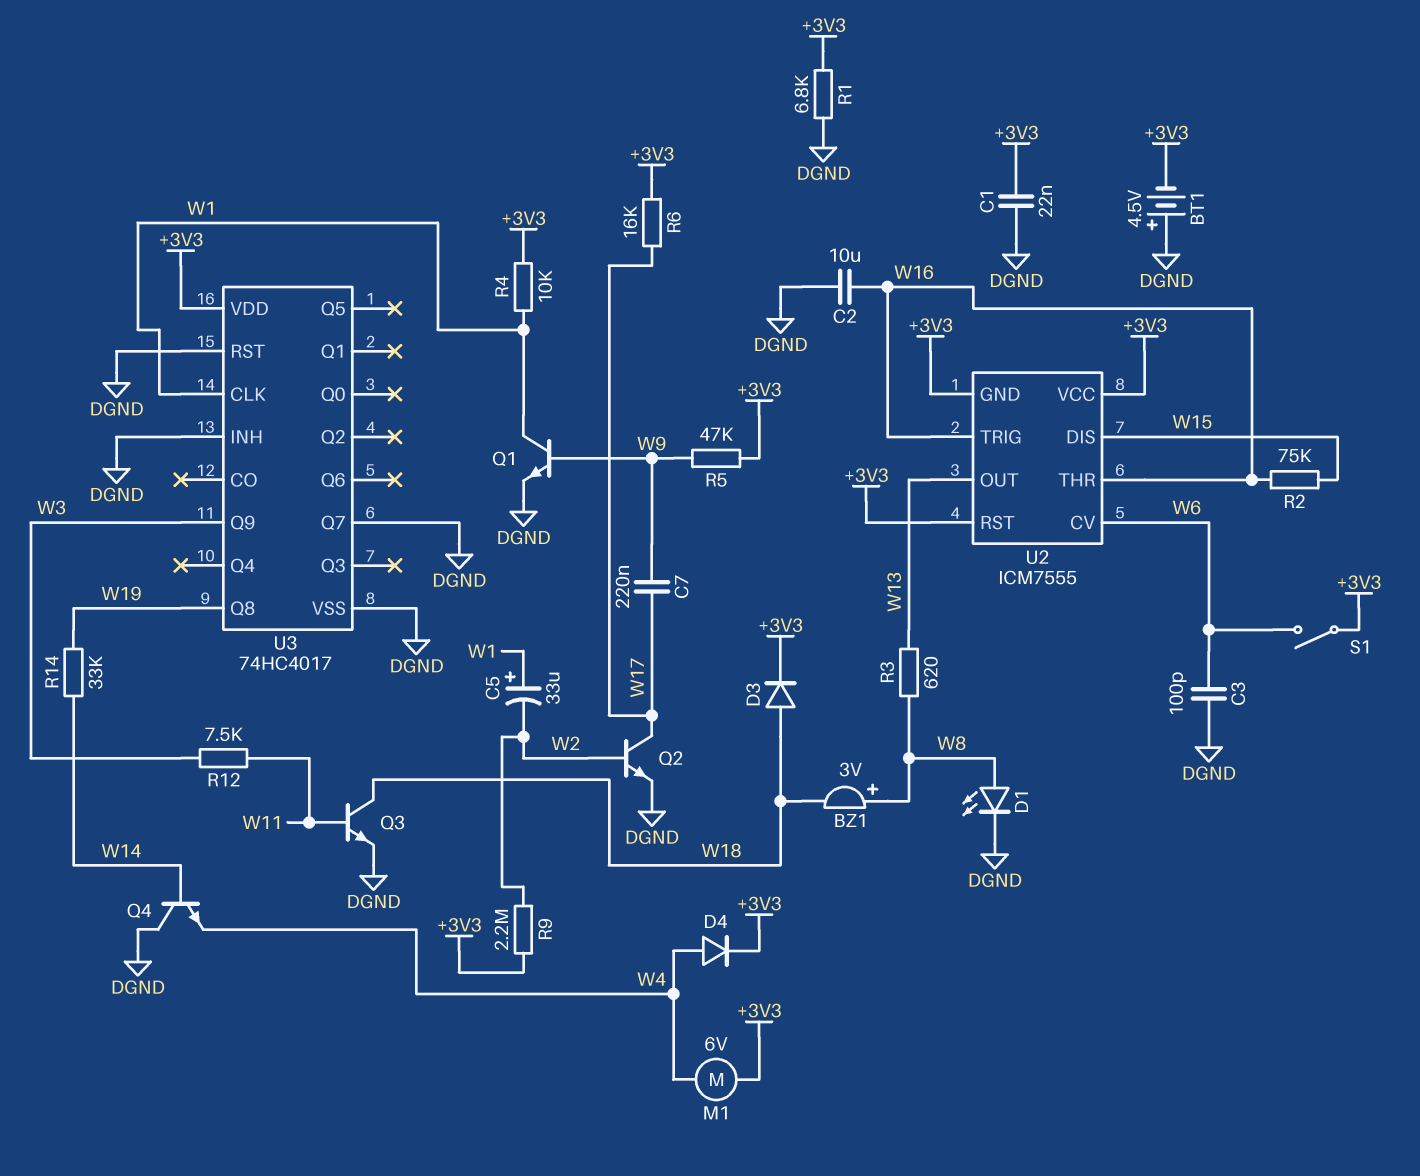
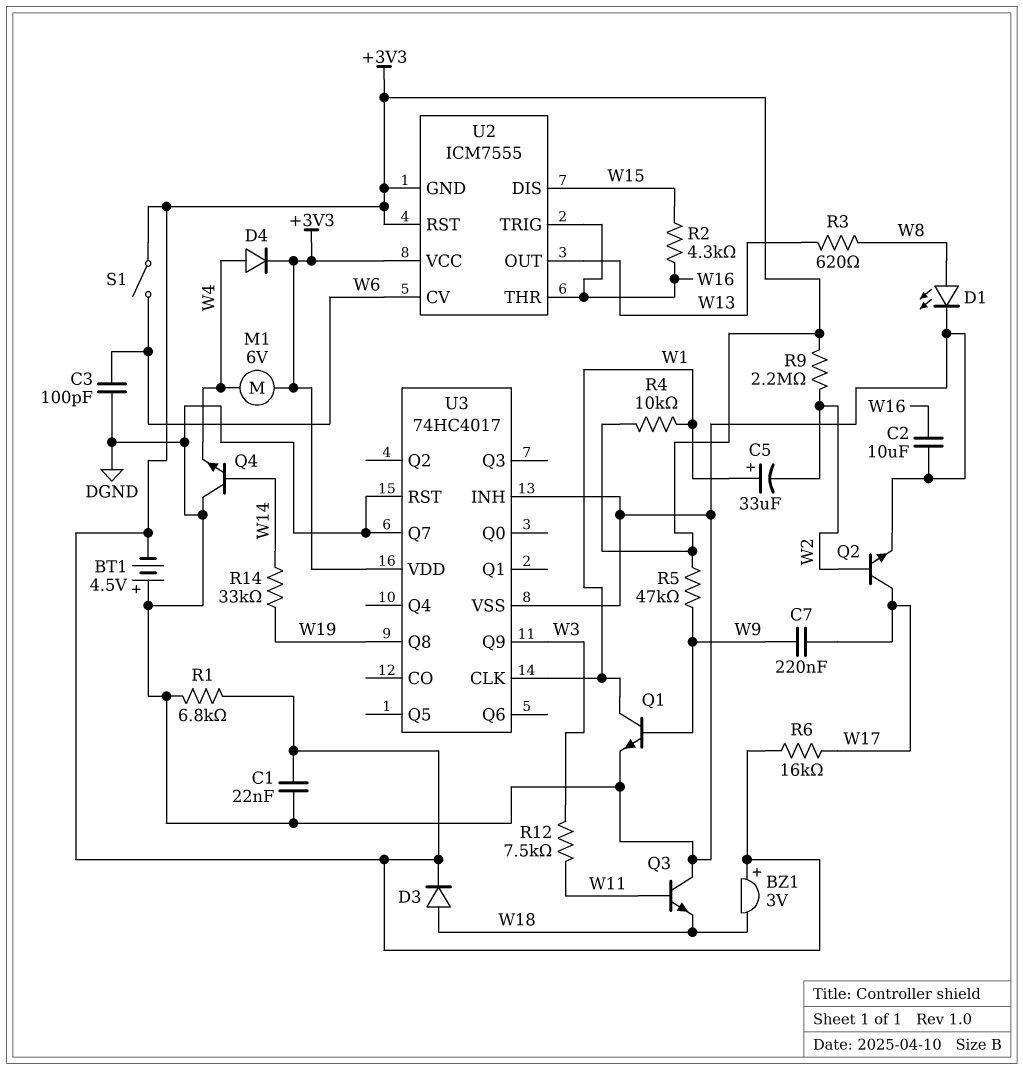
BZ1: buzzer 3V (plus W8, minus W18) -> buzzer 3V (plus +3V3, minus W18)
Q3: NPN (B W11, C W18, E DGND) -> NPN (B W11, C DGND, E W18)
R2: 75k (W15, W16) -> 4.3k (W15, W16)

